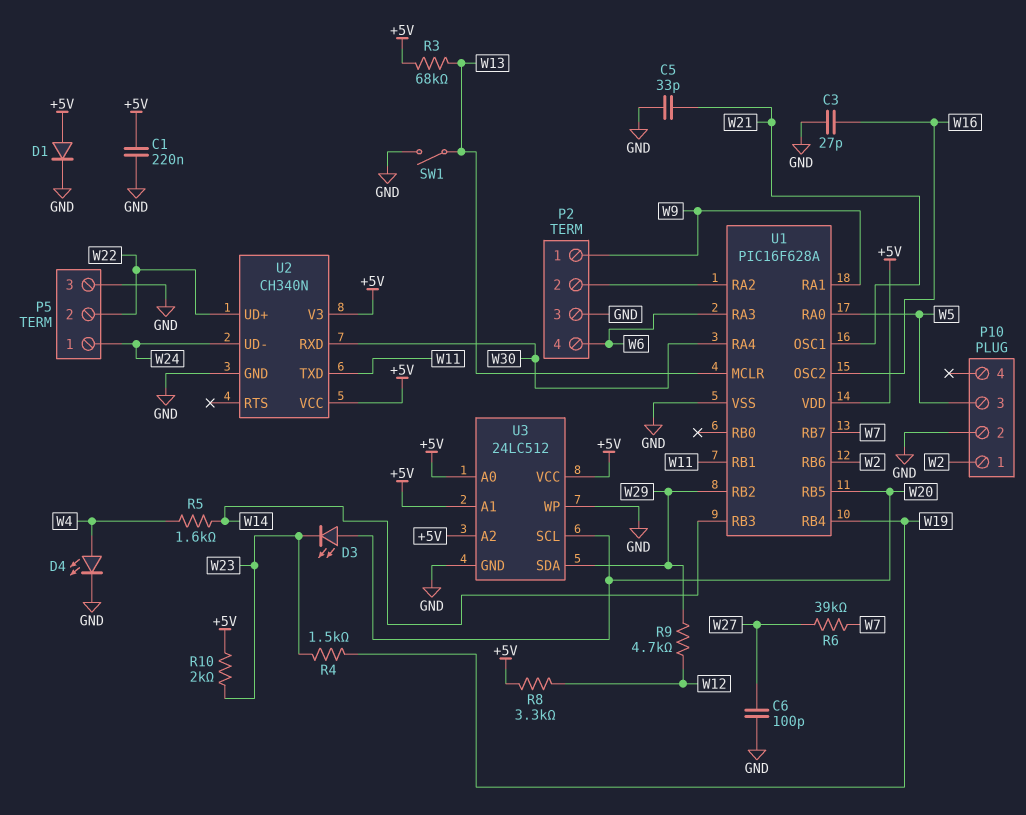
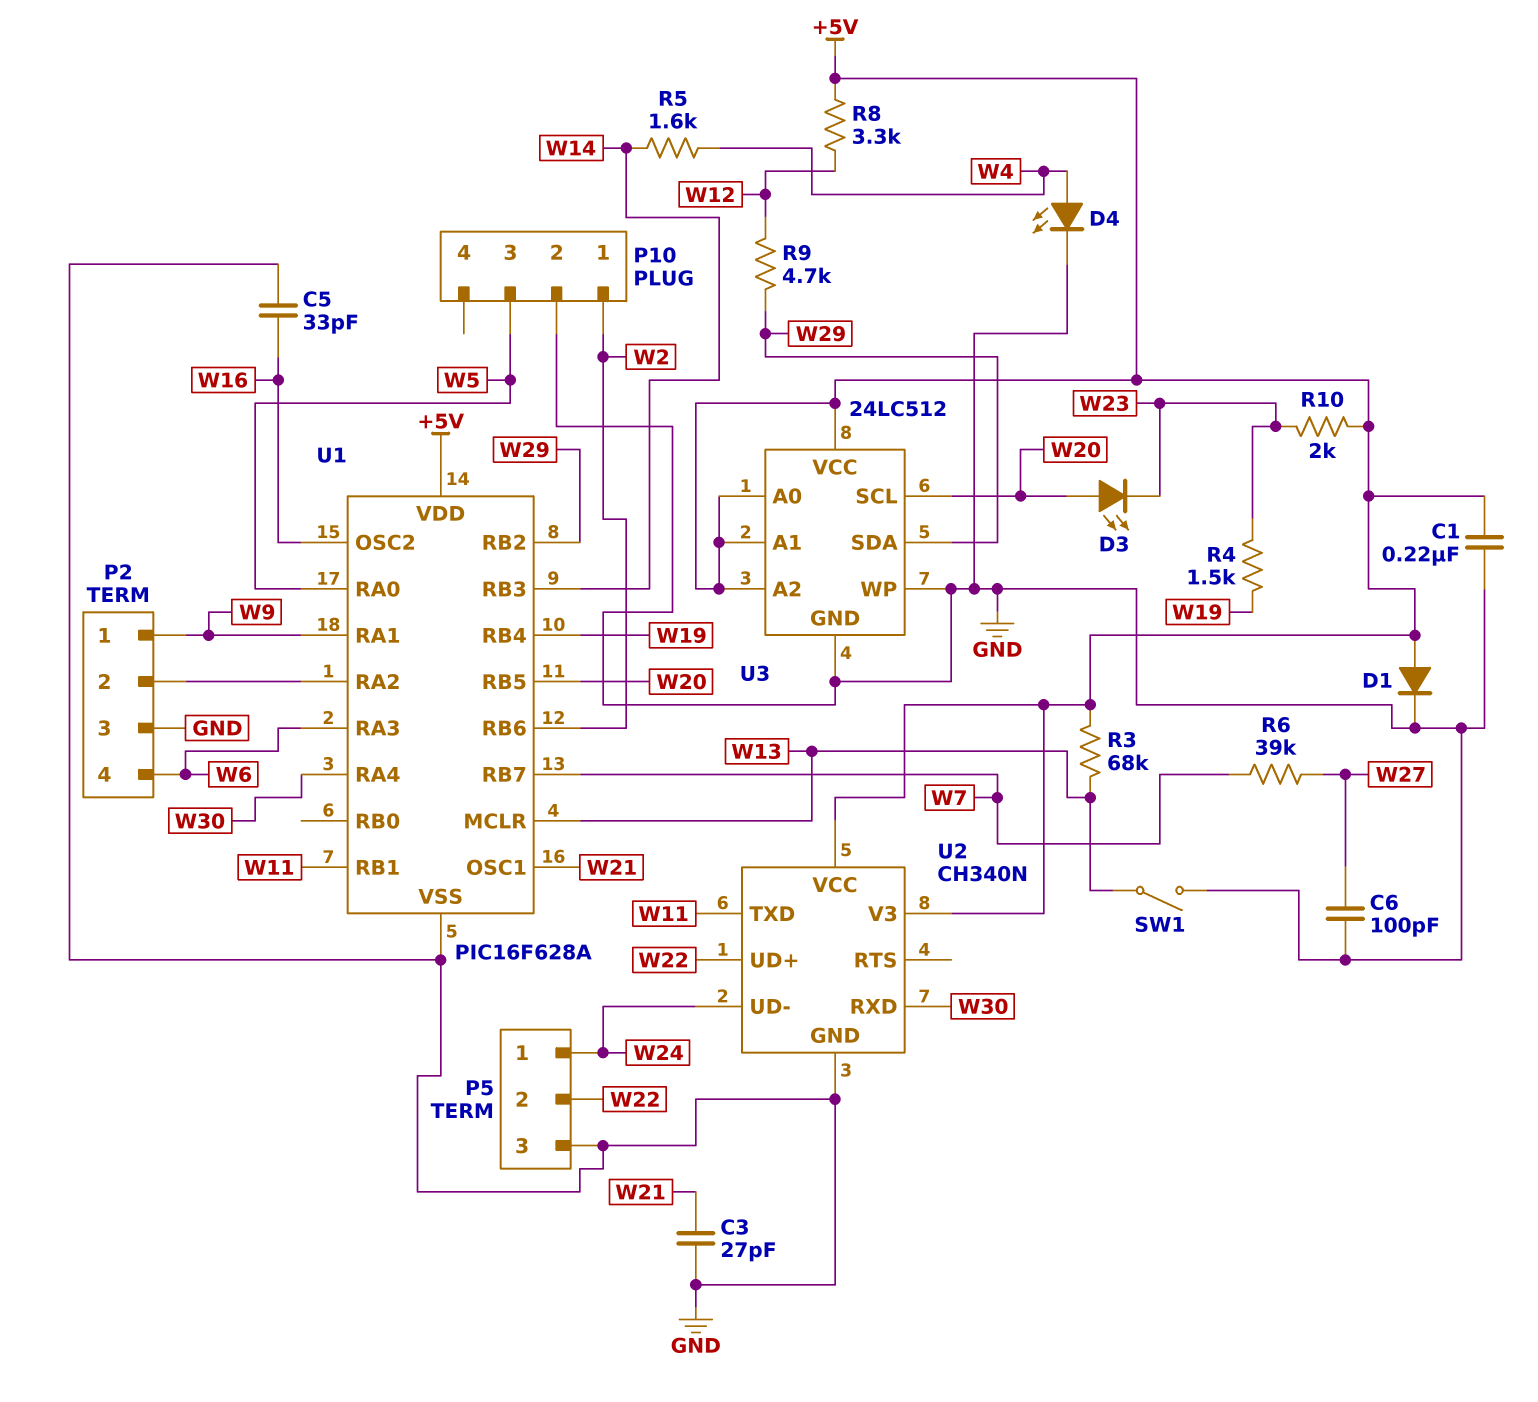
C3: 27pF (GND, W16) -> 27pF (GND, W21)
C5: 33pF (GND, W21) -> 33pF (GND, W16)

